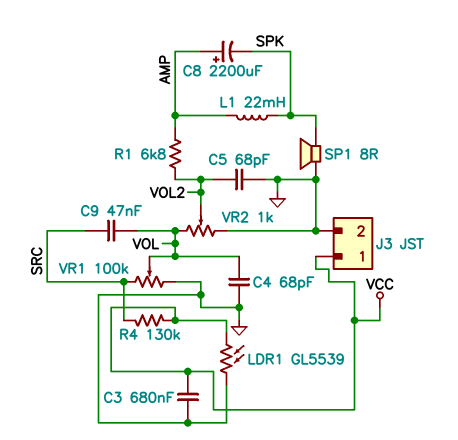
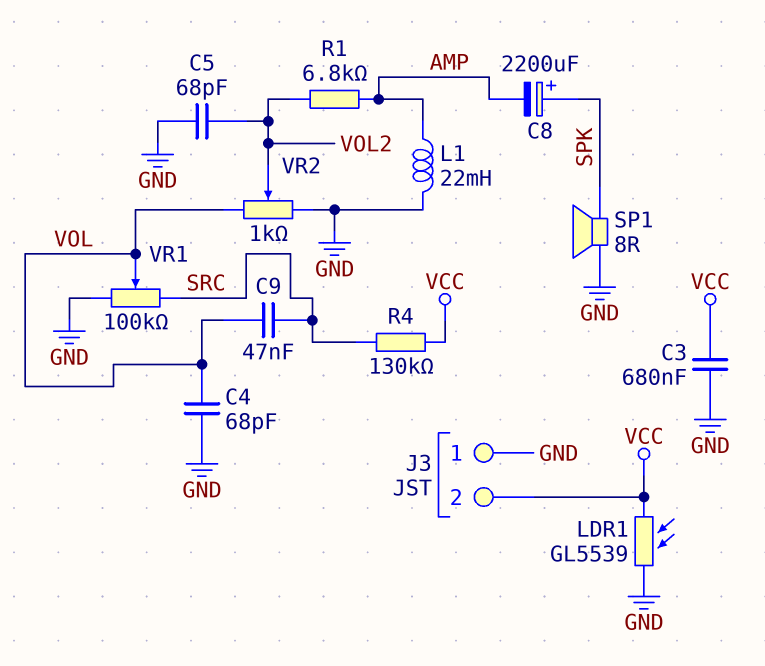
C8: 2200uF (plus AMP, minus SPK) -> 2200uF (plus SPK, minus AMP)
J3 pin 1: VCC -> GND
J3 pin 2: GND -> VCC
L1: 22mH (AMP, SPK) -> 22mH (AMP, GND)

